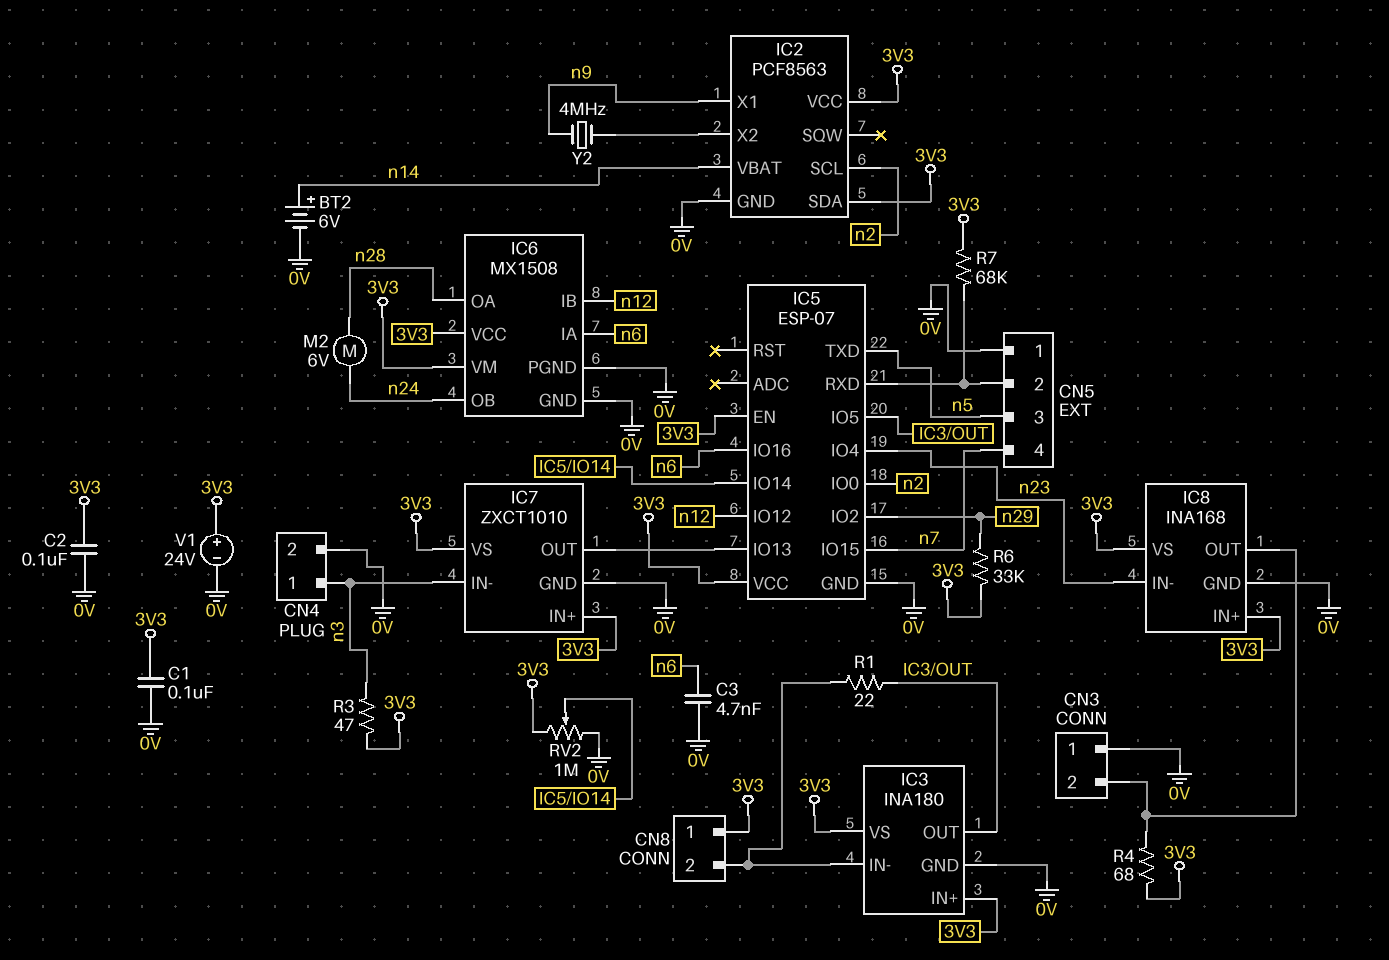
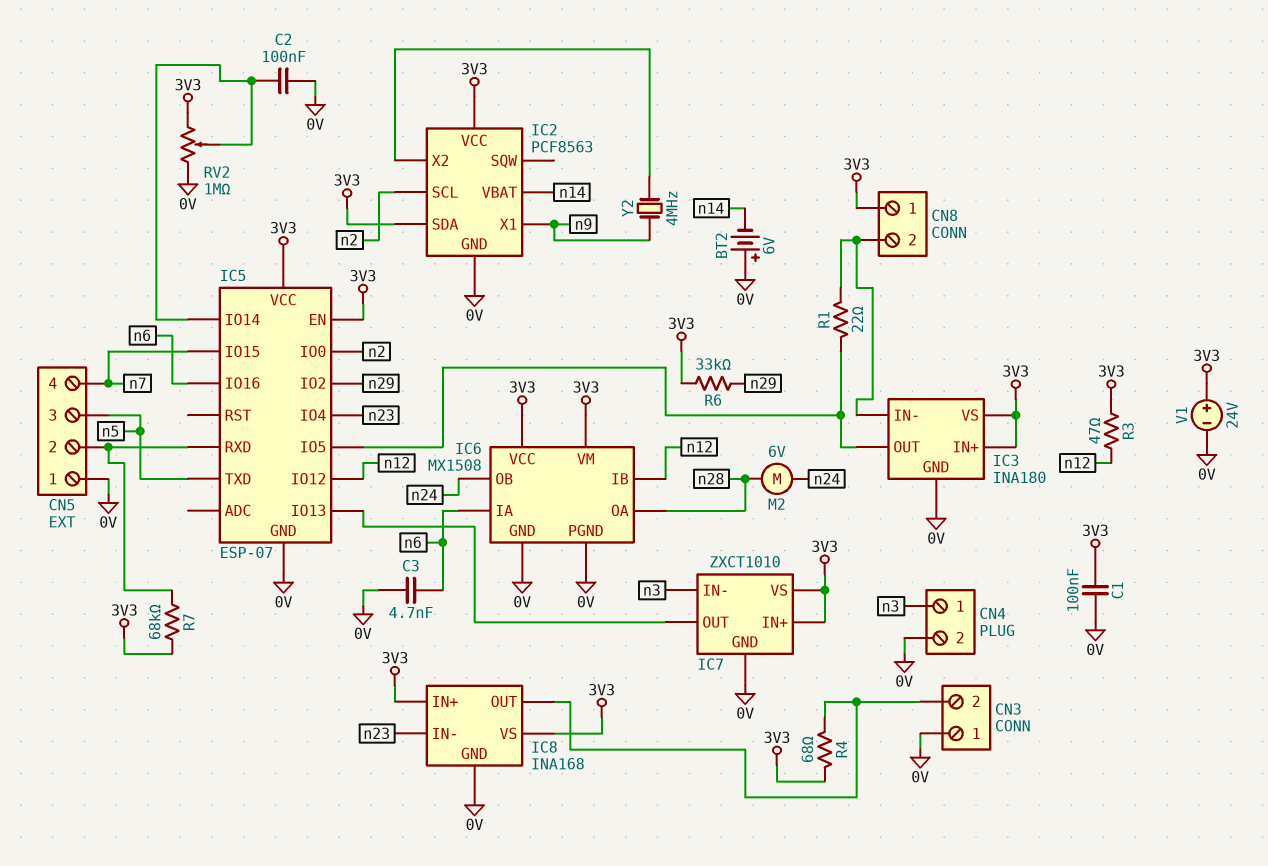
BT2: 6V (plus n14, minus 0V) -> 6V (plus 0V, minus n14)
C2: 100nF (0V, 3V3) -> 100nF (0V, IC5/IO14)
R3: 47 (3V3, n3) -> 47 (3V3, n12)

